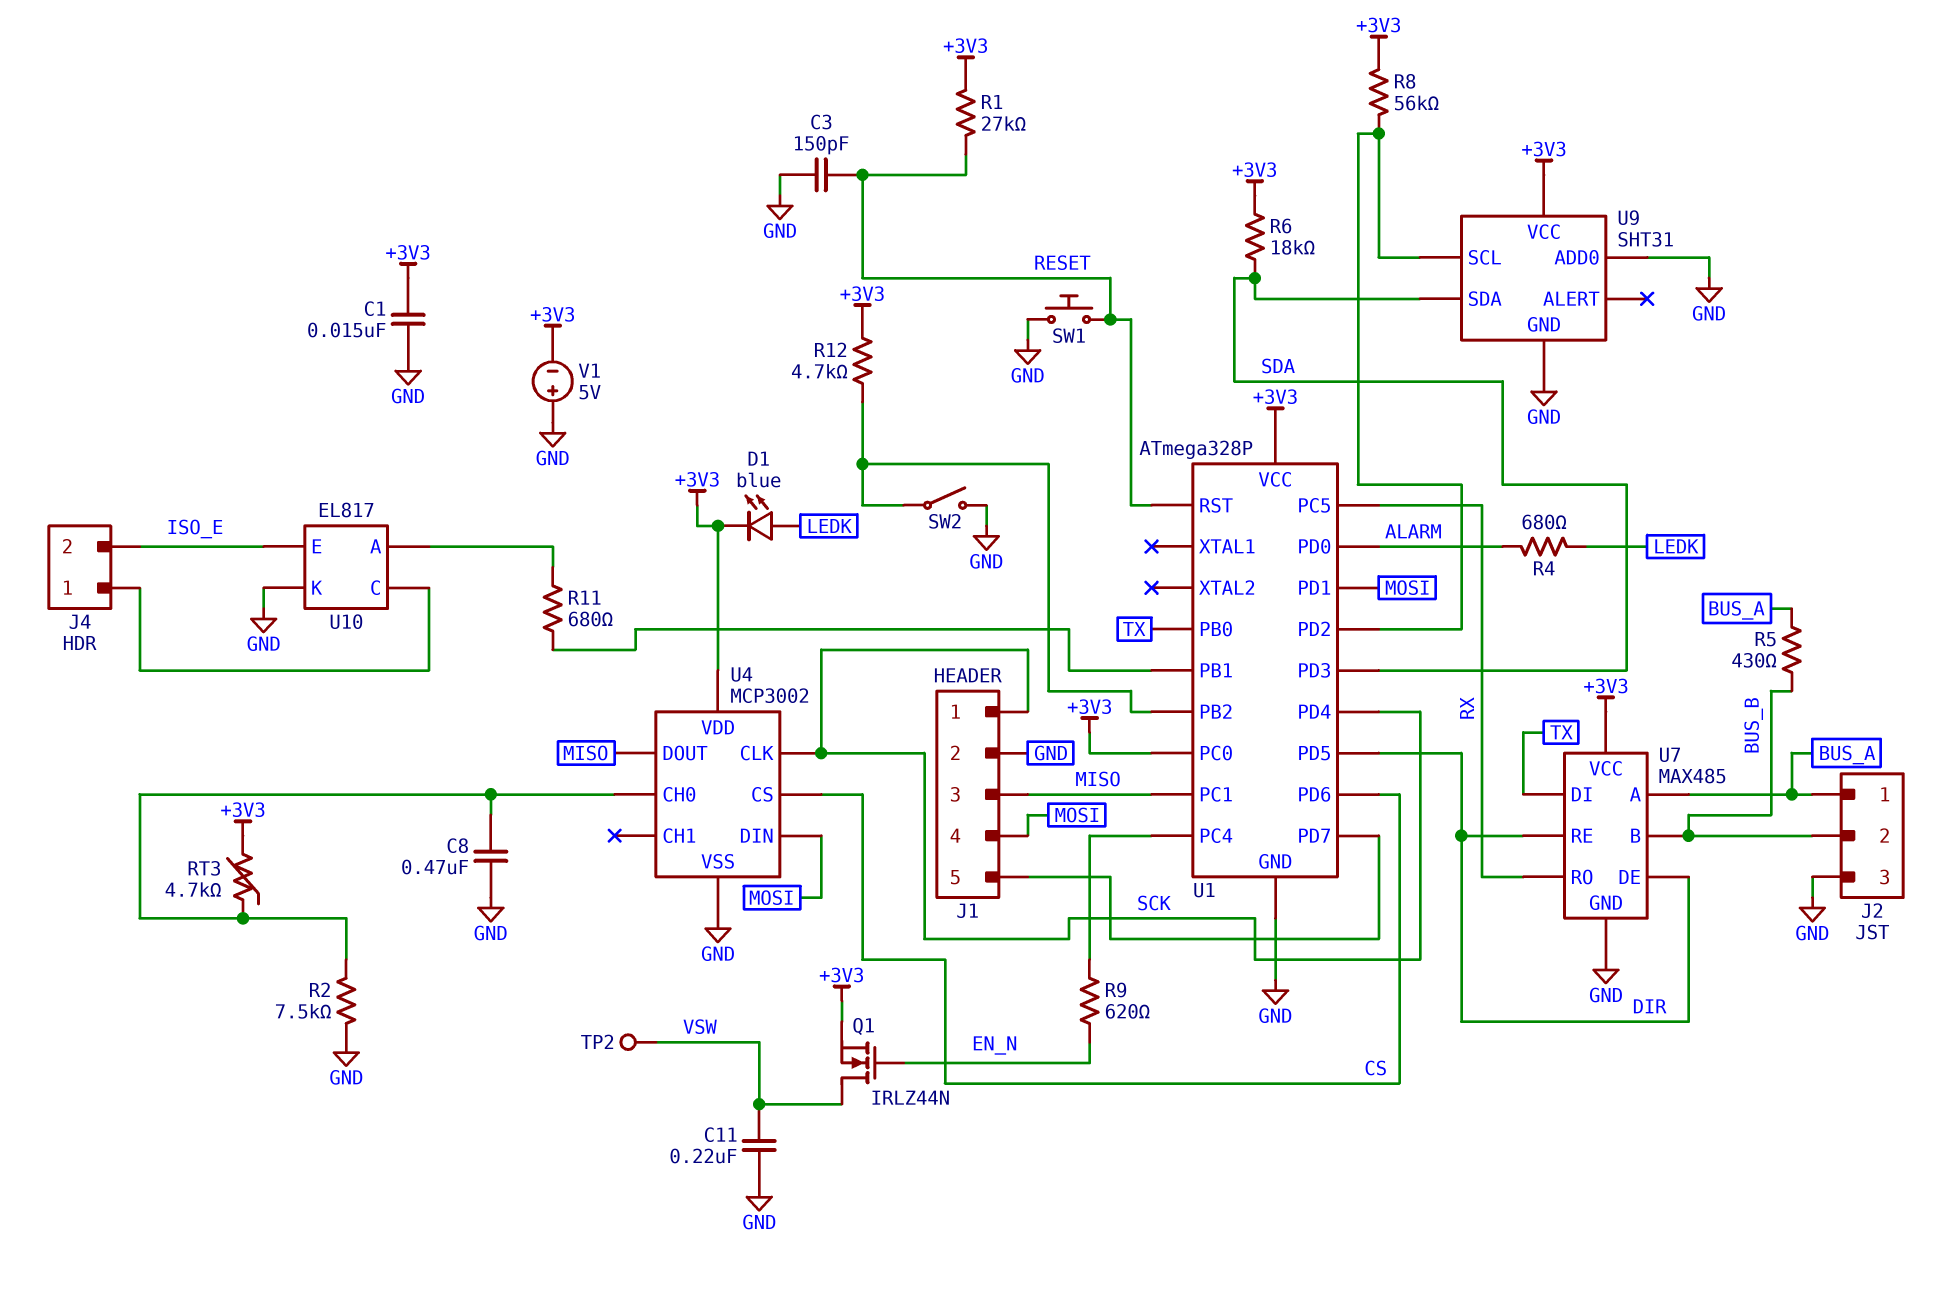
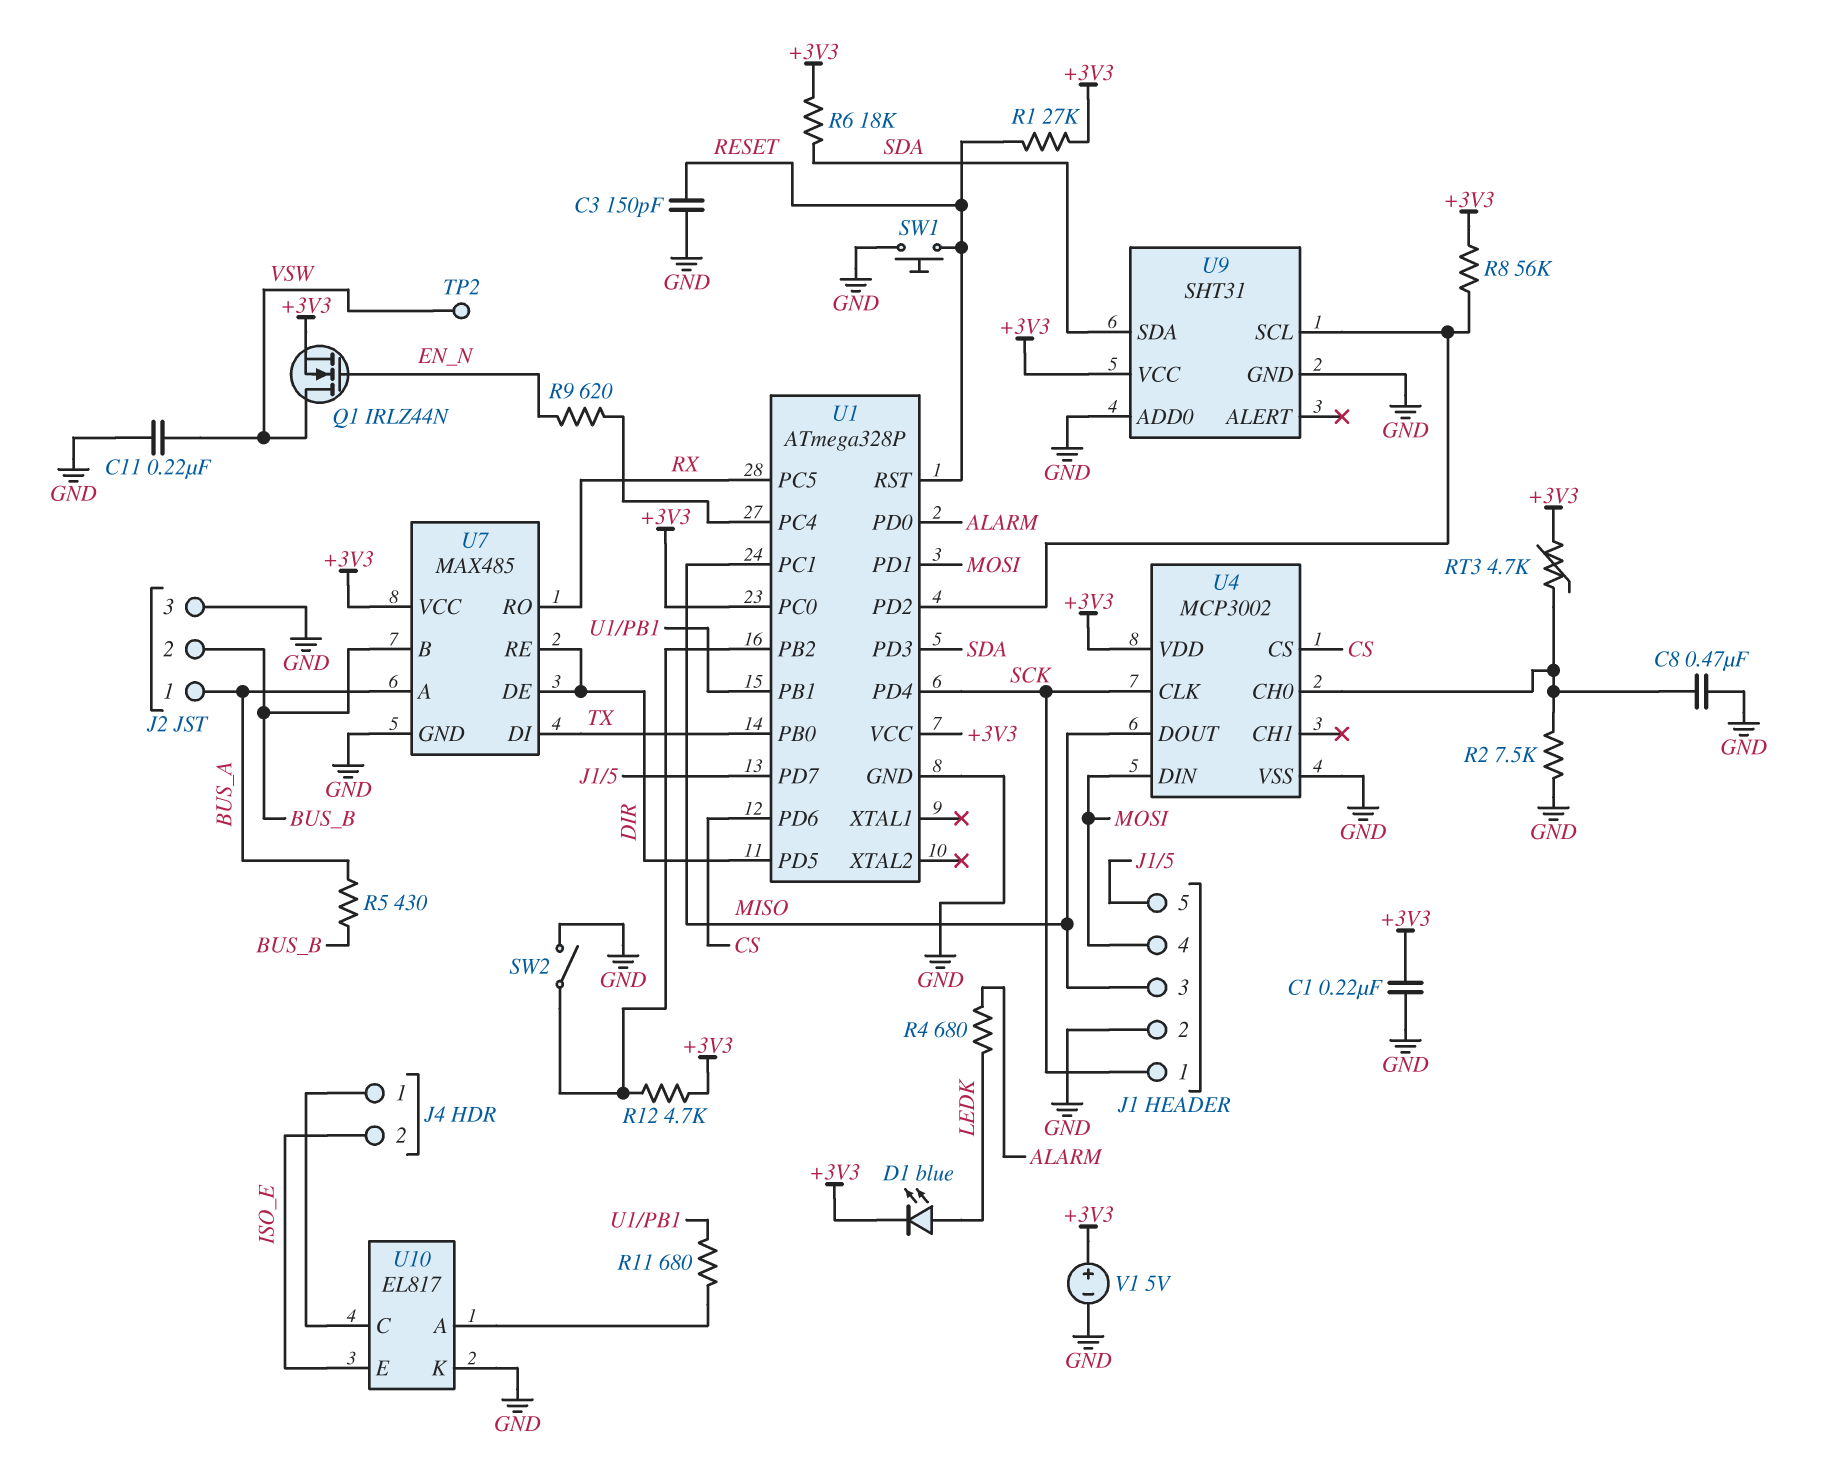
C1: 15nF (+3V3, GND) -> 220nF (+3V3, GND)
V1: 5V (plus GND, minus +3V3) -> 5V (plus +3V3, minus GND)

